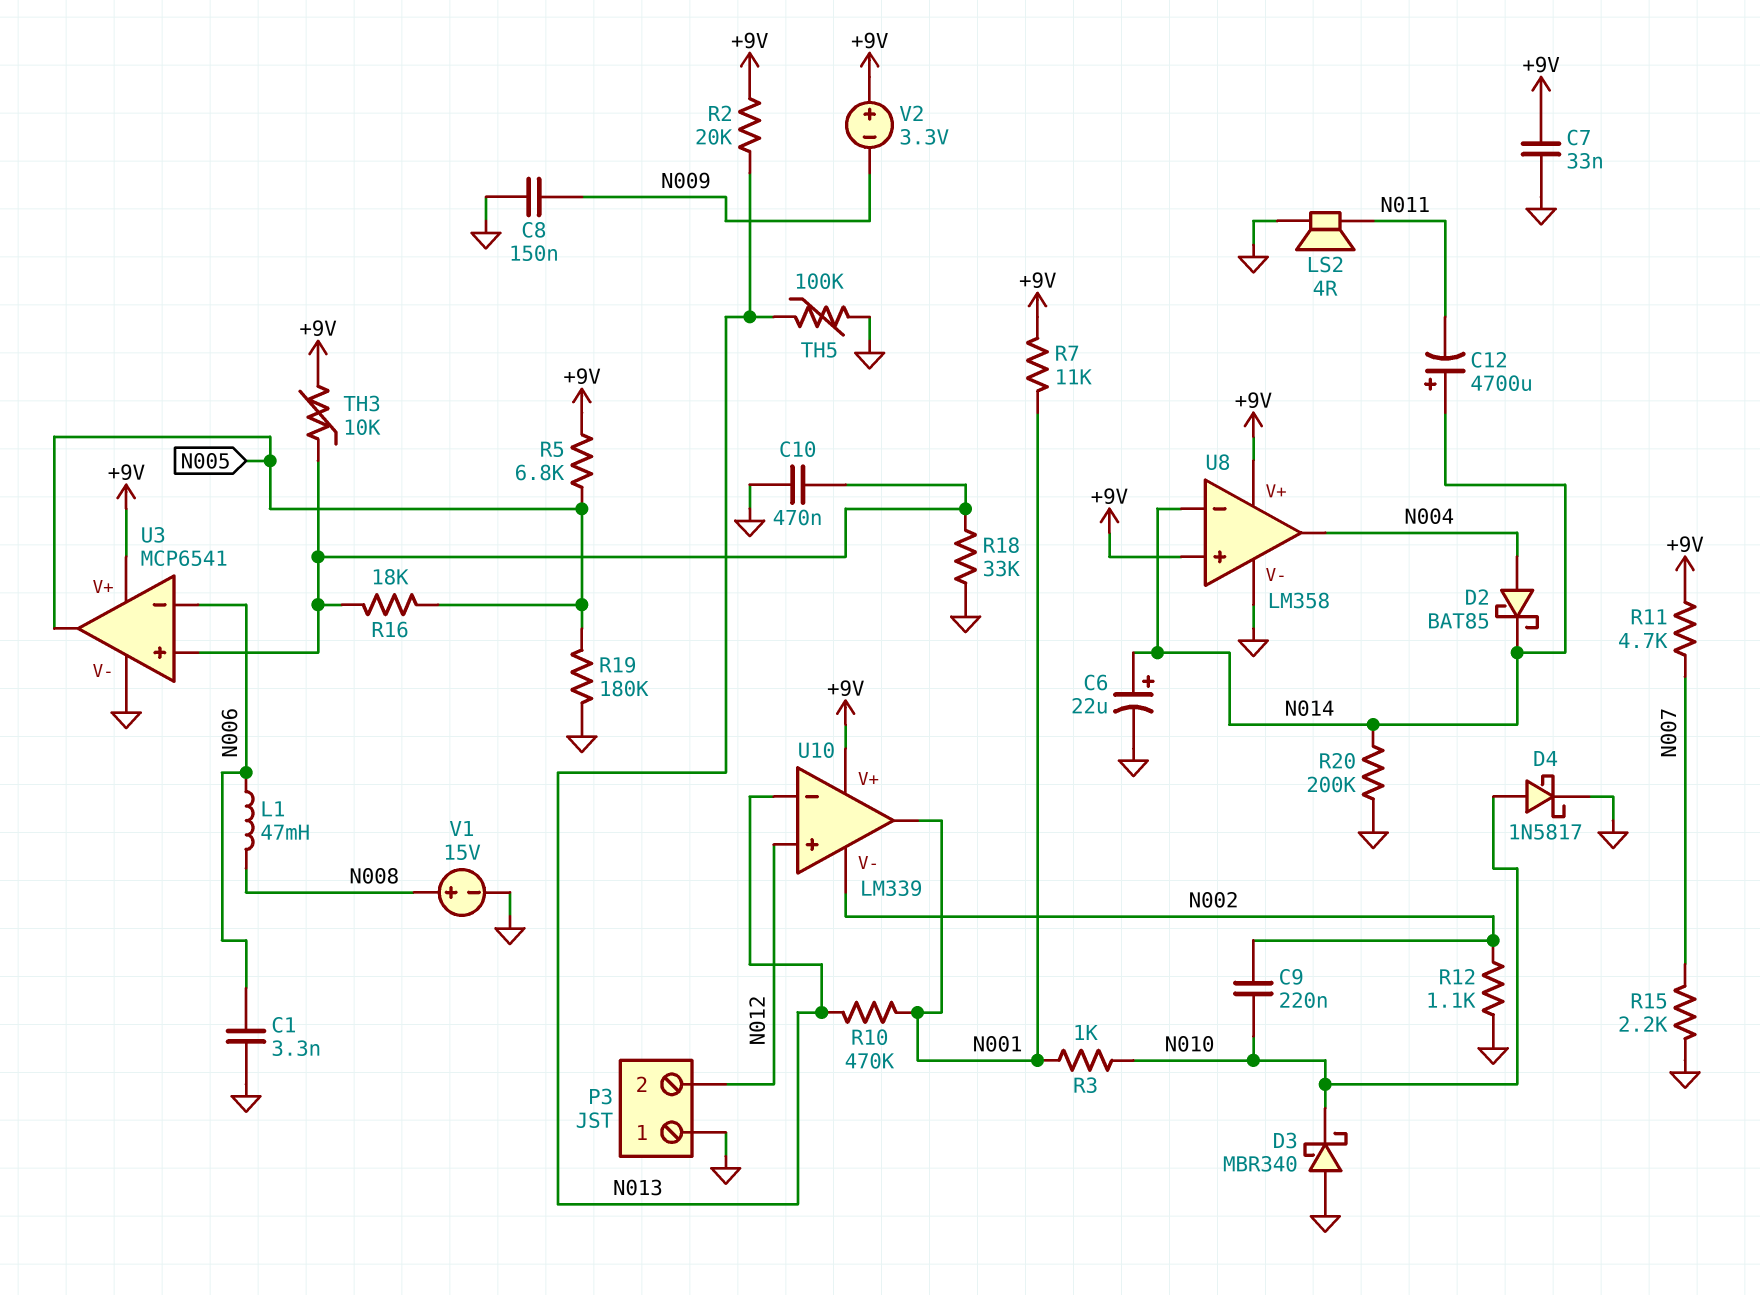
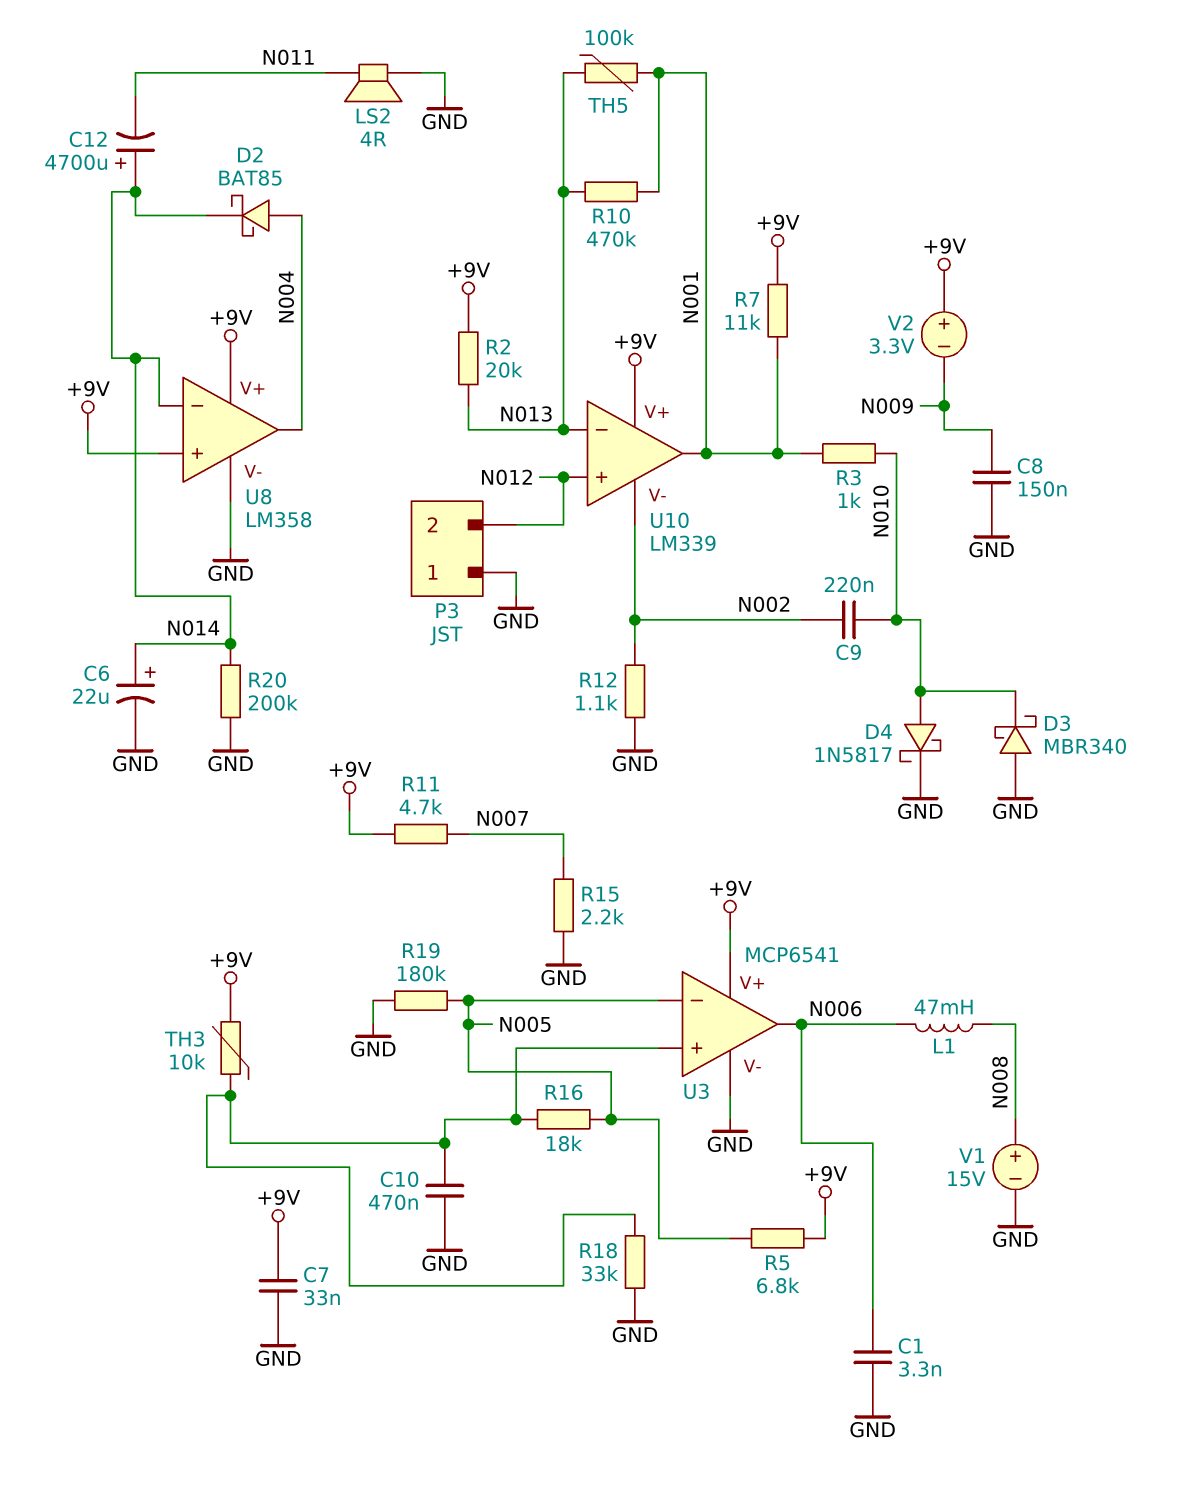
TH5: 100k (GND, N013) -> 100k (N001, N013)
U3 pin in-: N006 -> N005
U3 pin out: N005 -> N006

